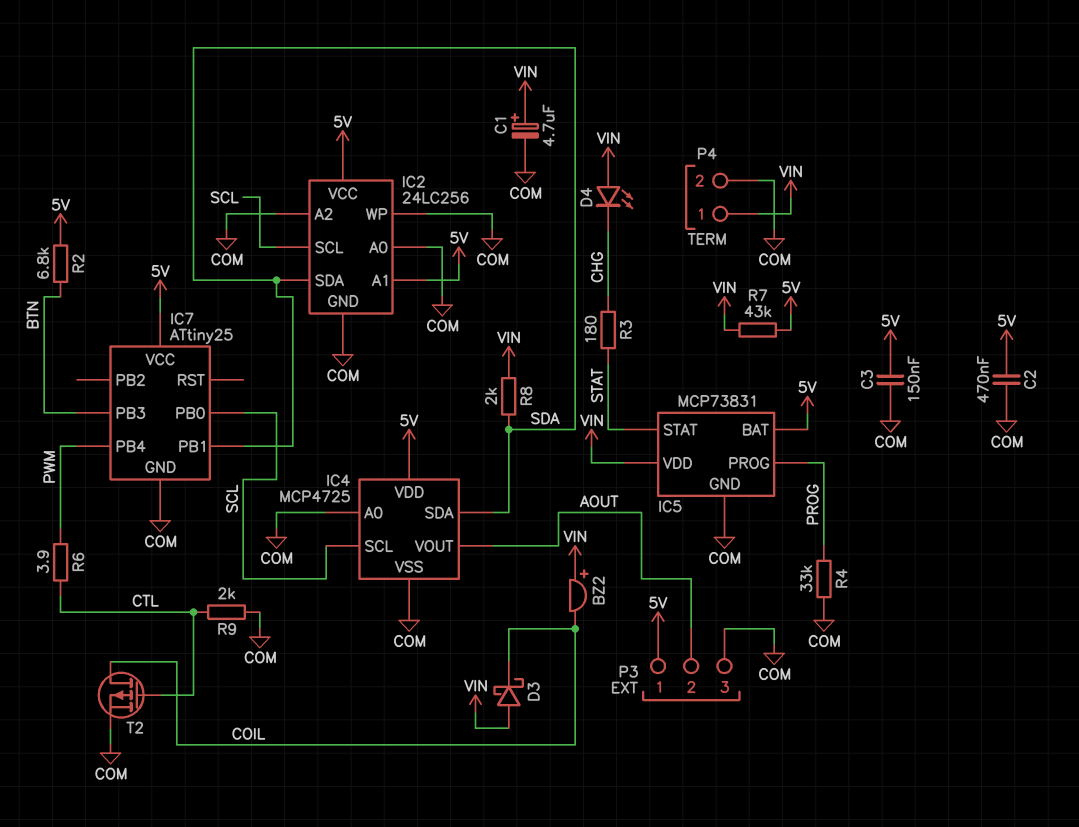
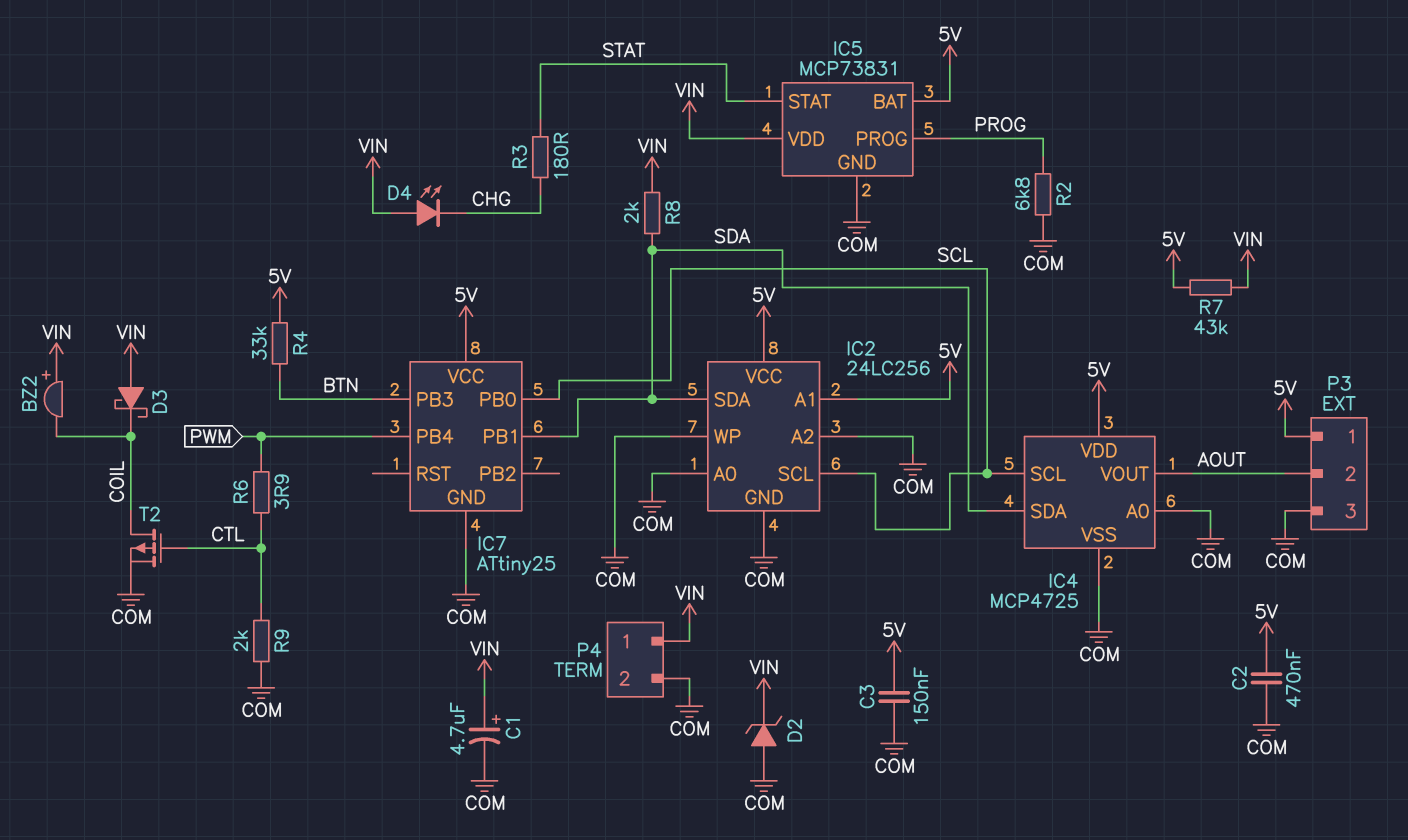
D2: none -> zener (A COM, K VIN)
R2: 6.8k (5V, BTN) -> 6.8k (COM, PROG)
R4: 33k (COM, PROG) -> 33k (5V, BTN)

